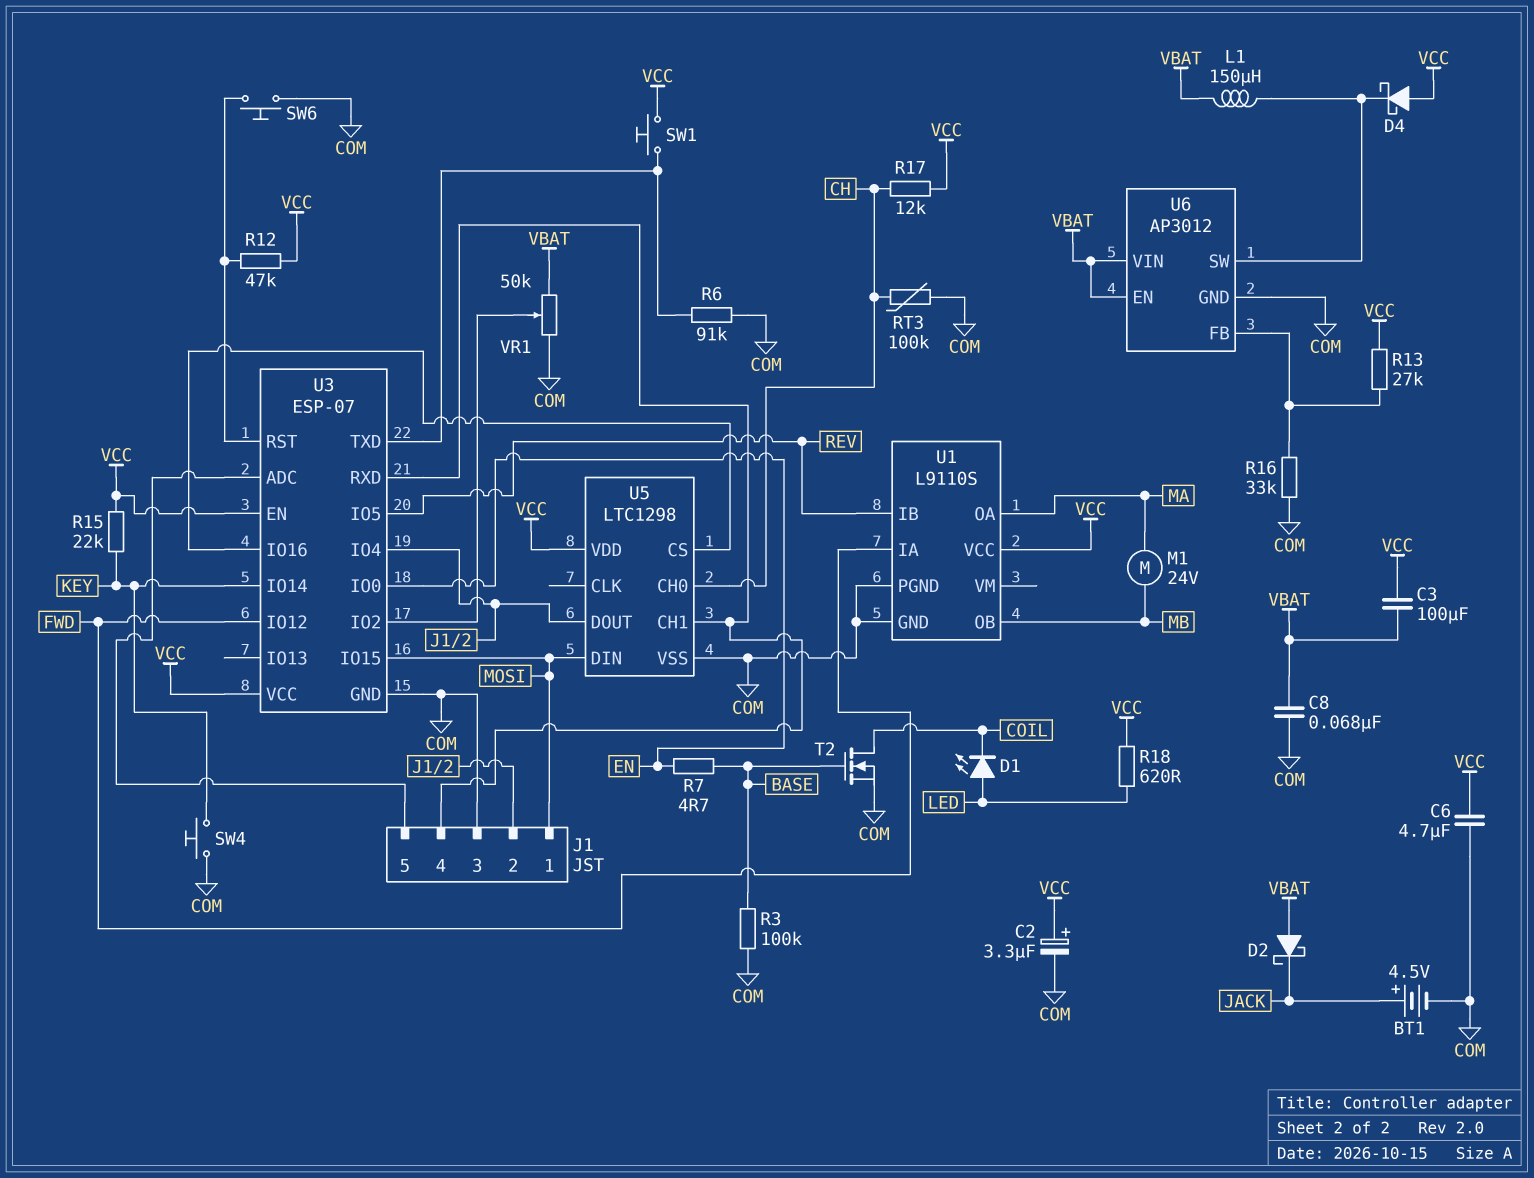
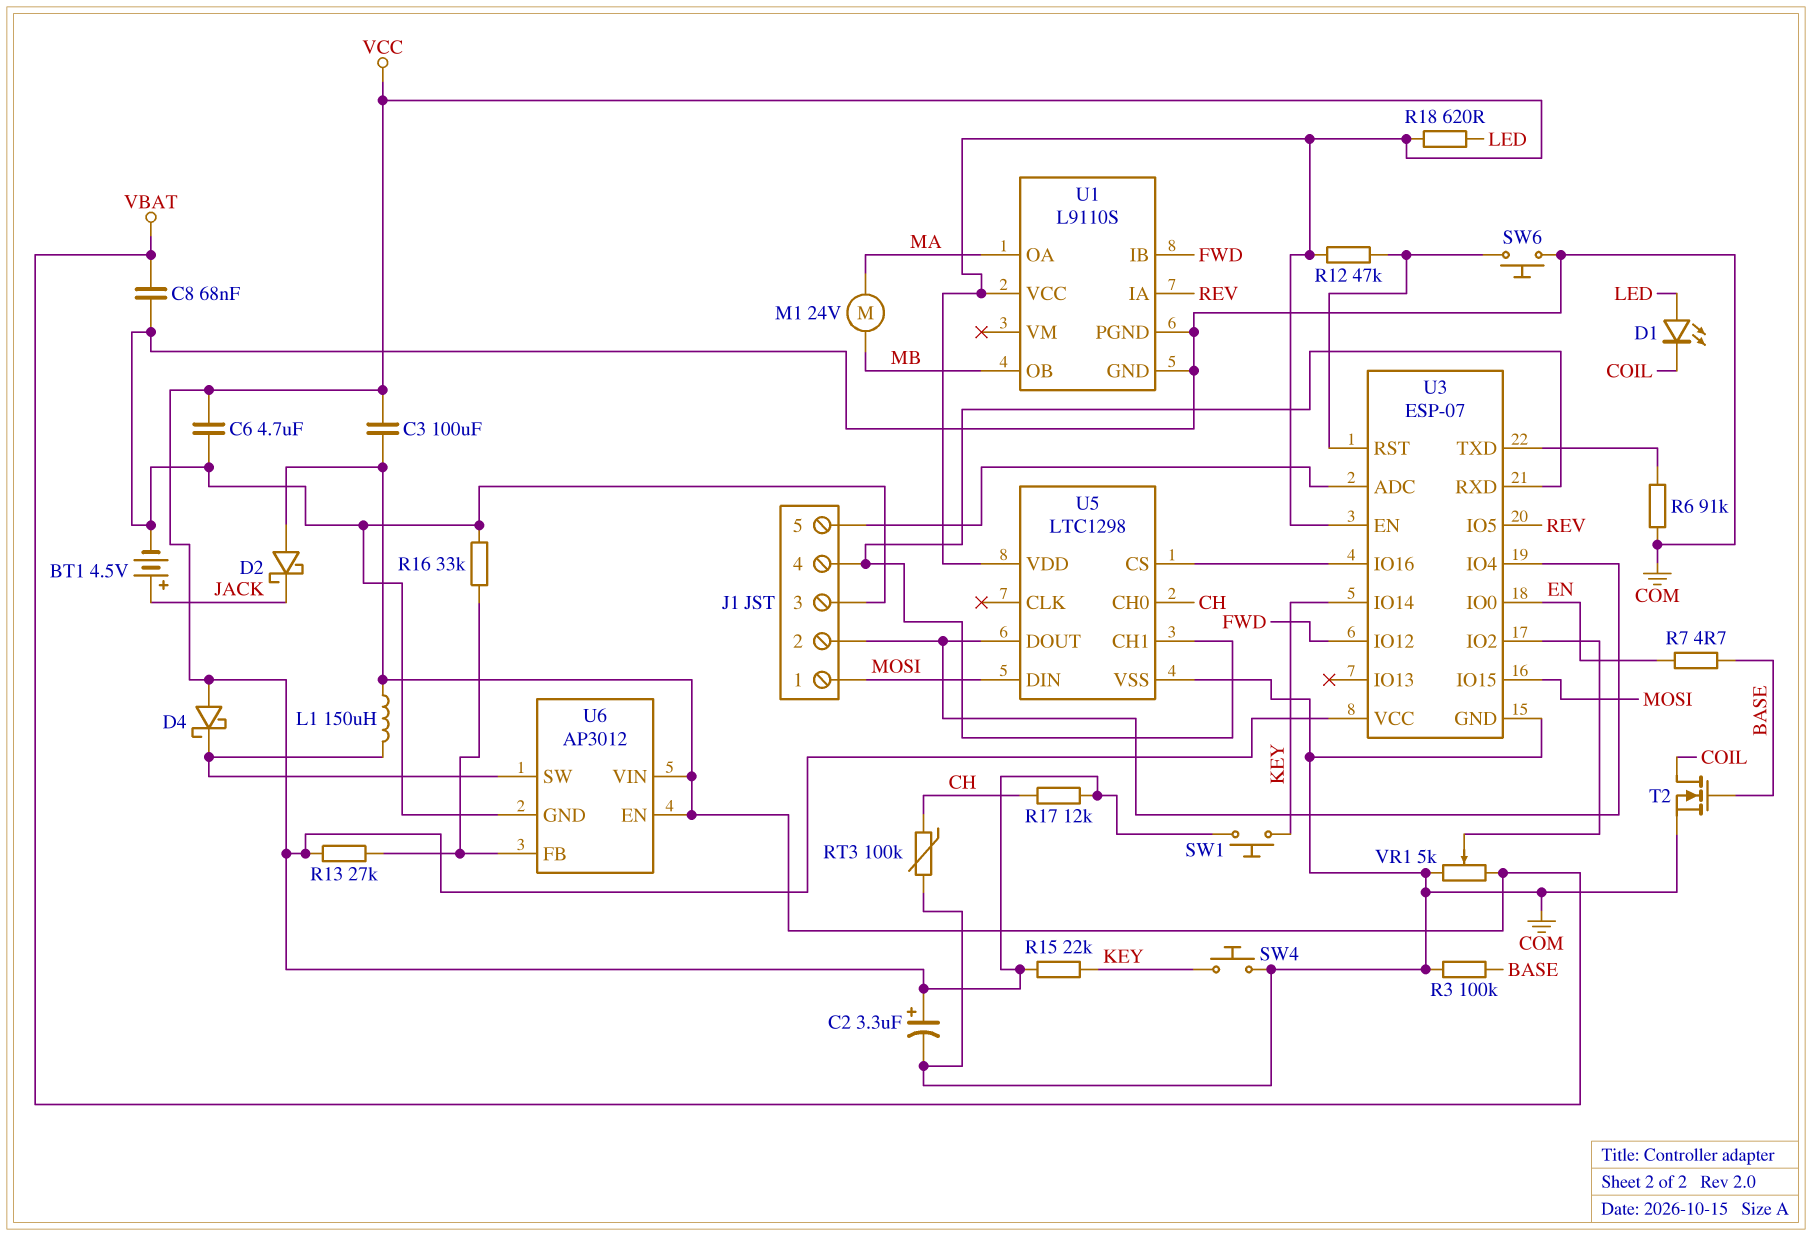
SW1: button (U3/TXD, VCC) -> button (KEY, VCC)
U1 pin IA: FWD -> REV
U1 pin IB: REV -> FWD
VR1: 50k (COM, VBAT, wiper U3/IO2) -> 5k (COM, VBAT, wiper U3/IO2)

